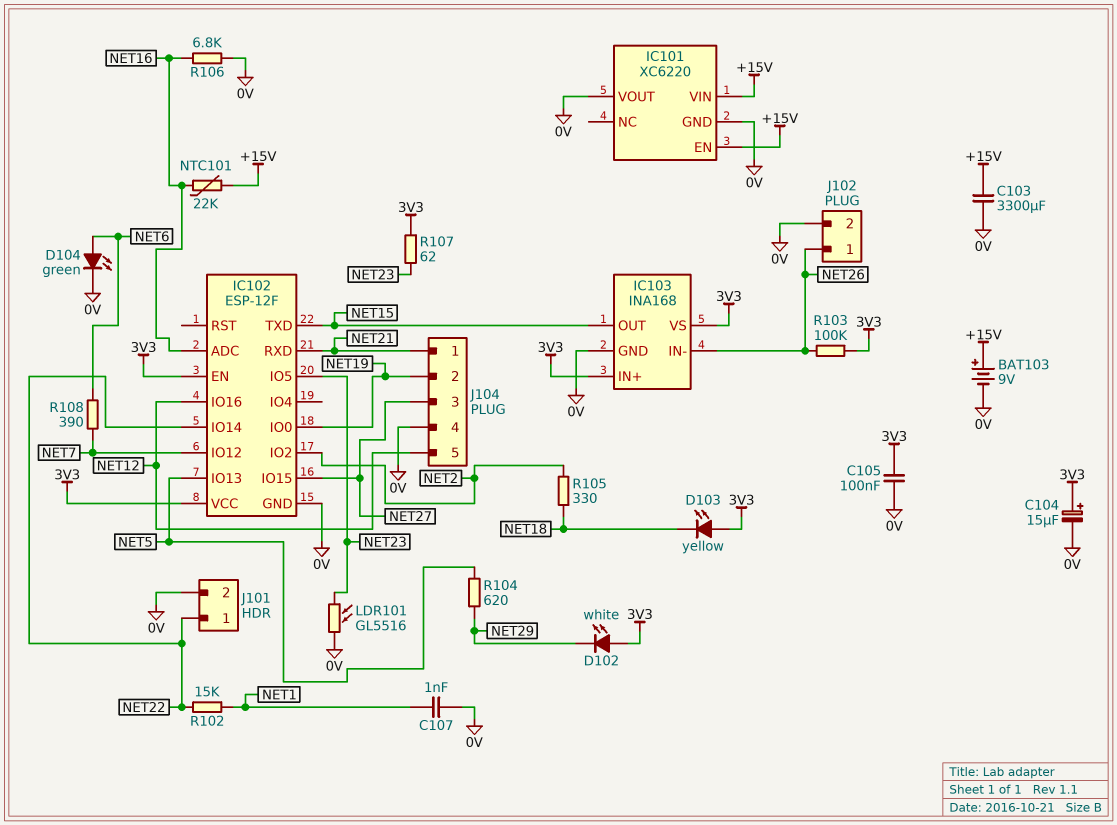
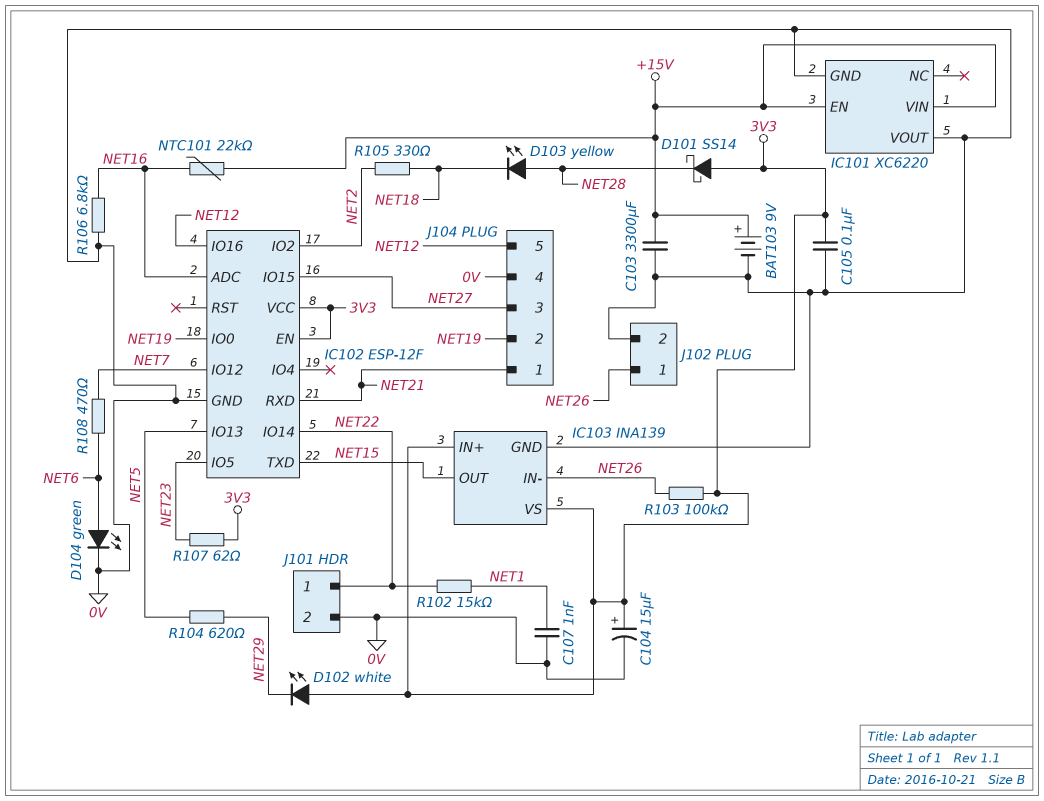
D101: none -> schottky SS14 (A 3V3, K NET28)
D103: LED yellow (A 3V3, K NET18) -> LED yellow (A NET28, K NET18)
IC103: INA168 -> INA139
LDR101: GL5516 (0V, NET23) -> none
R108: 390 (NET6, NET7) -> 470 (NET6, NET7)

